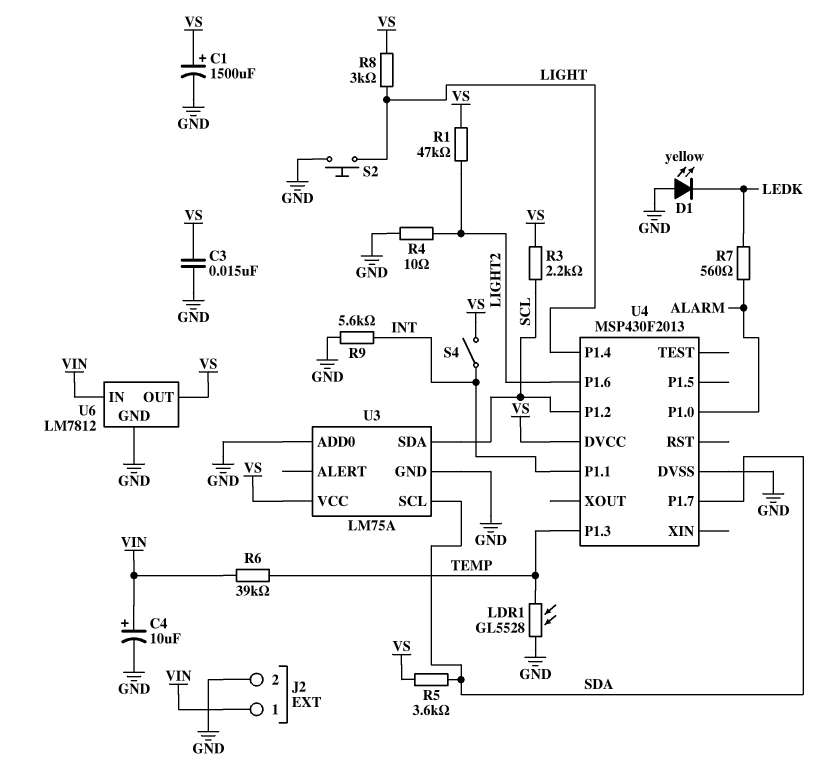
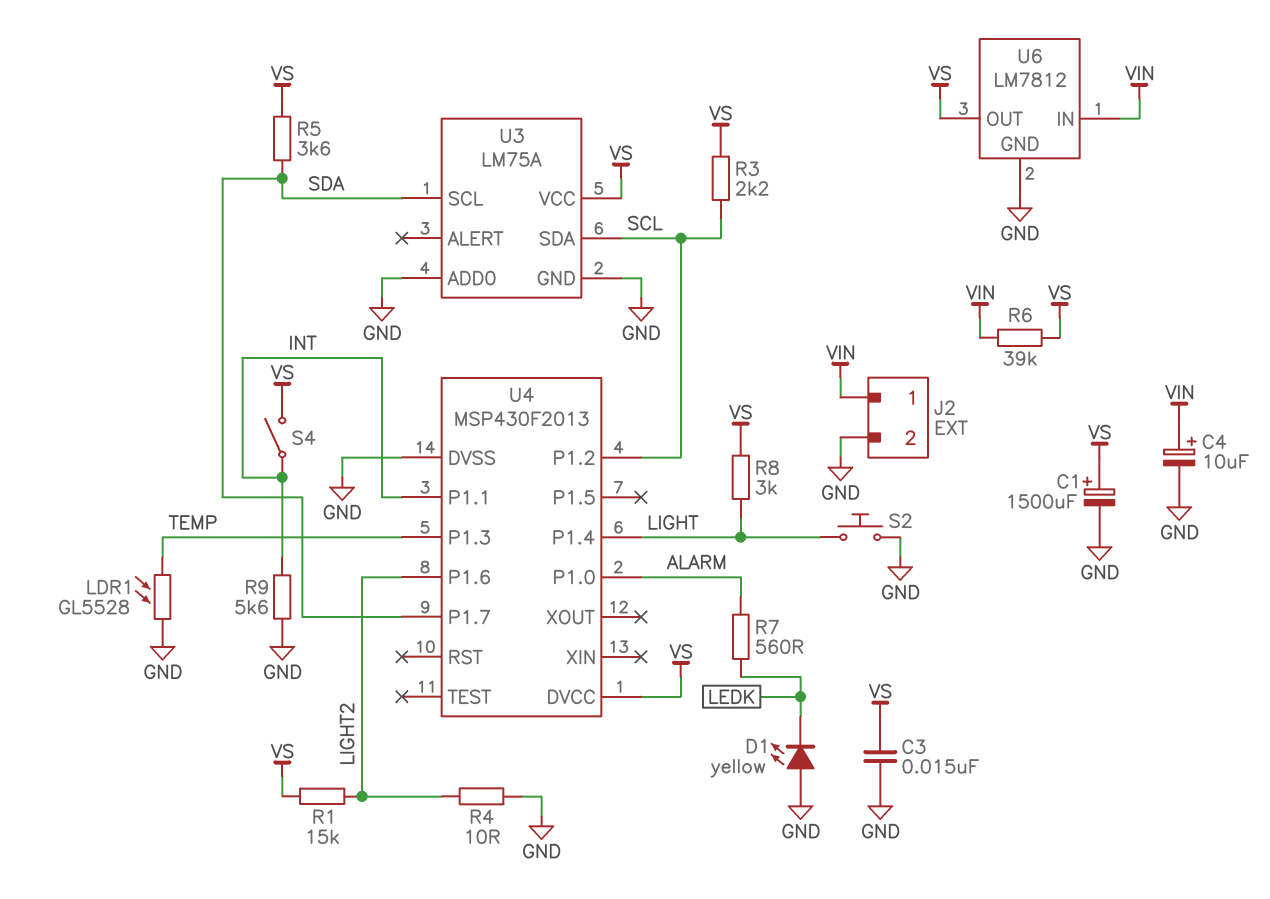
R1: 47k (LIGHT2, VS) -> 15k (LIGHT2, VS)
R6: 39k (TEMP, VIN) -> 39k (VIN, VS)

